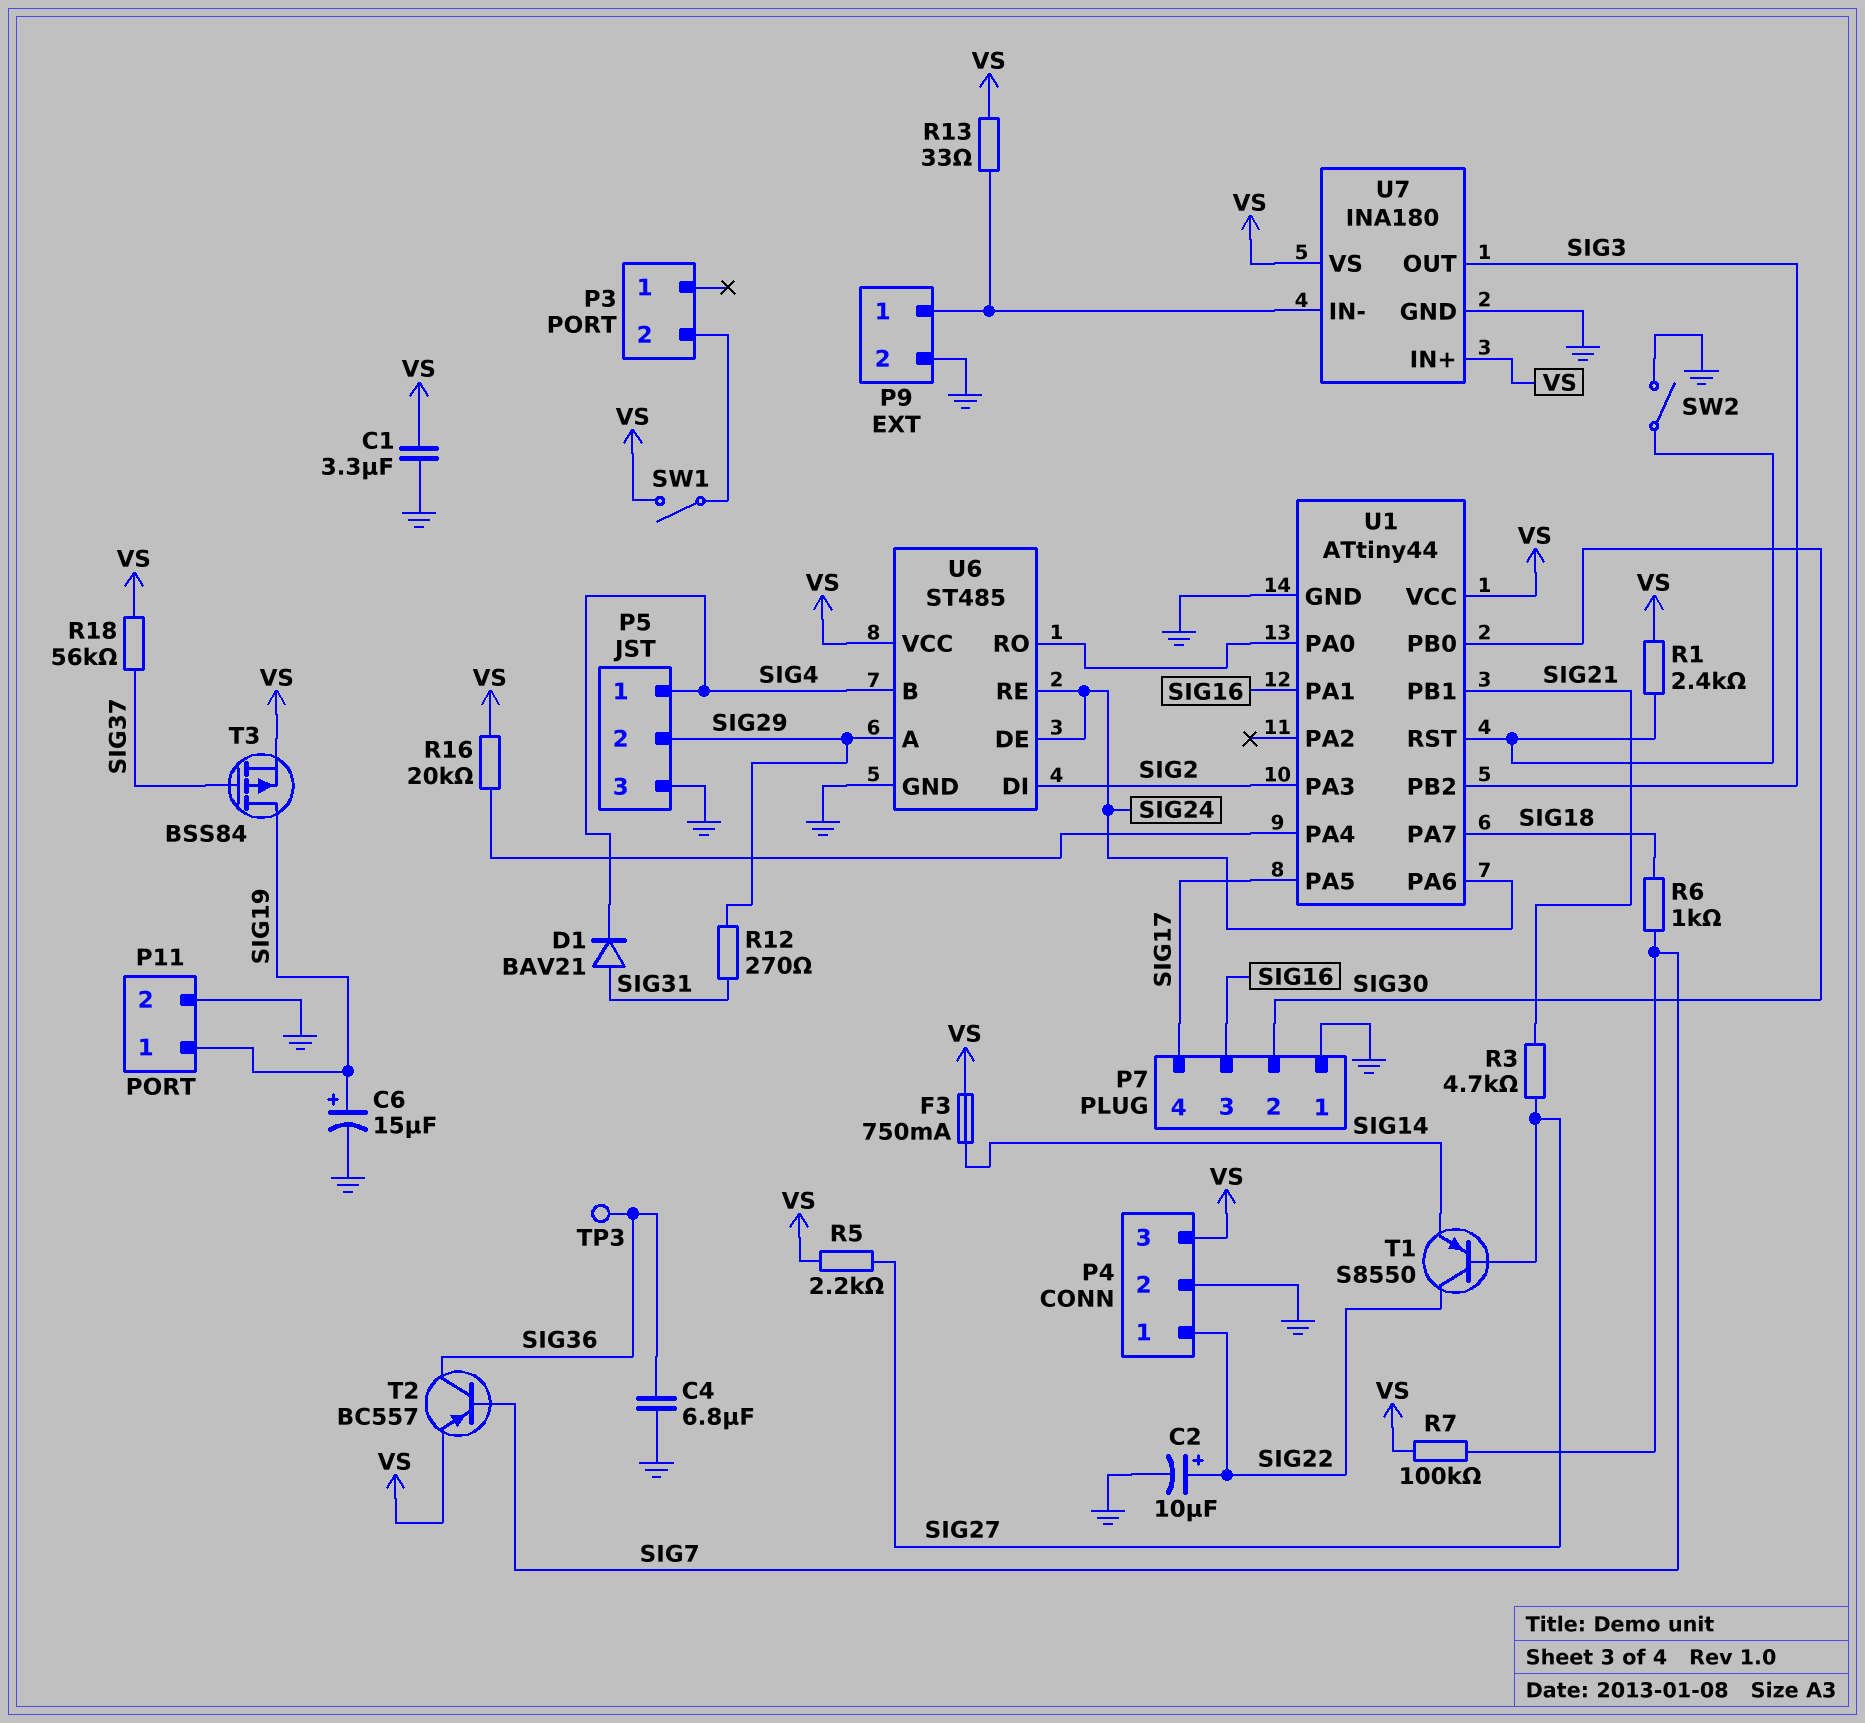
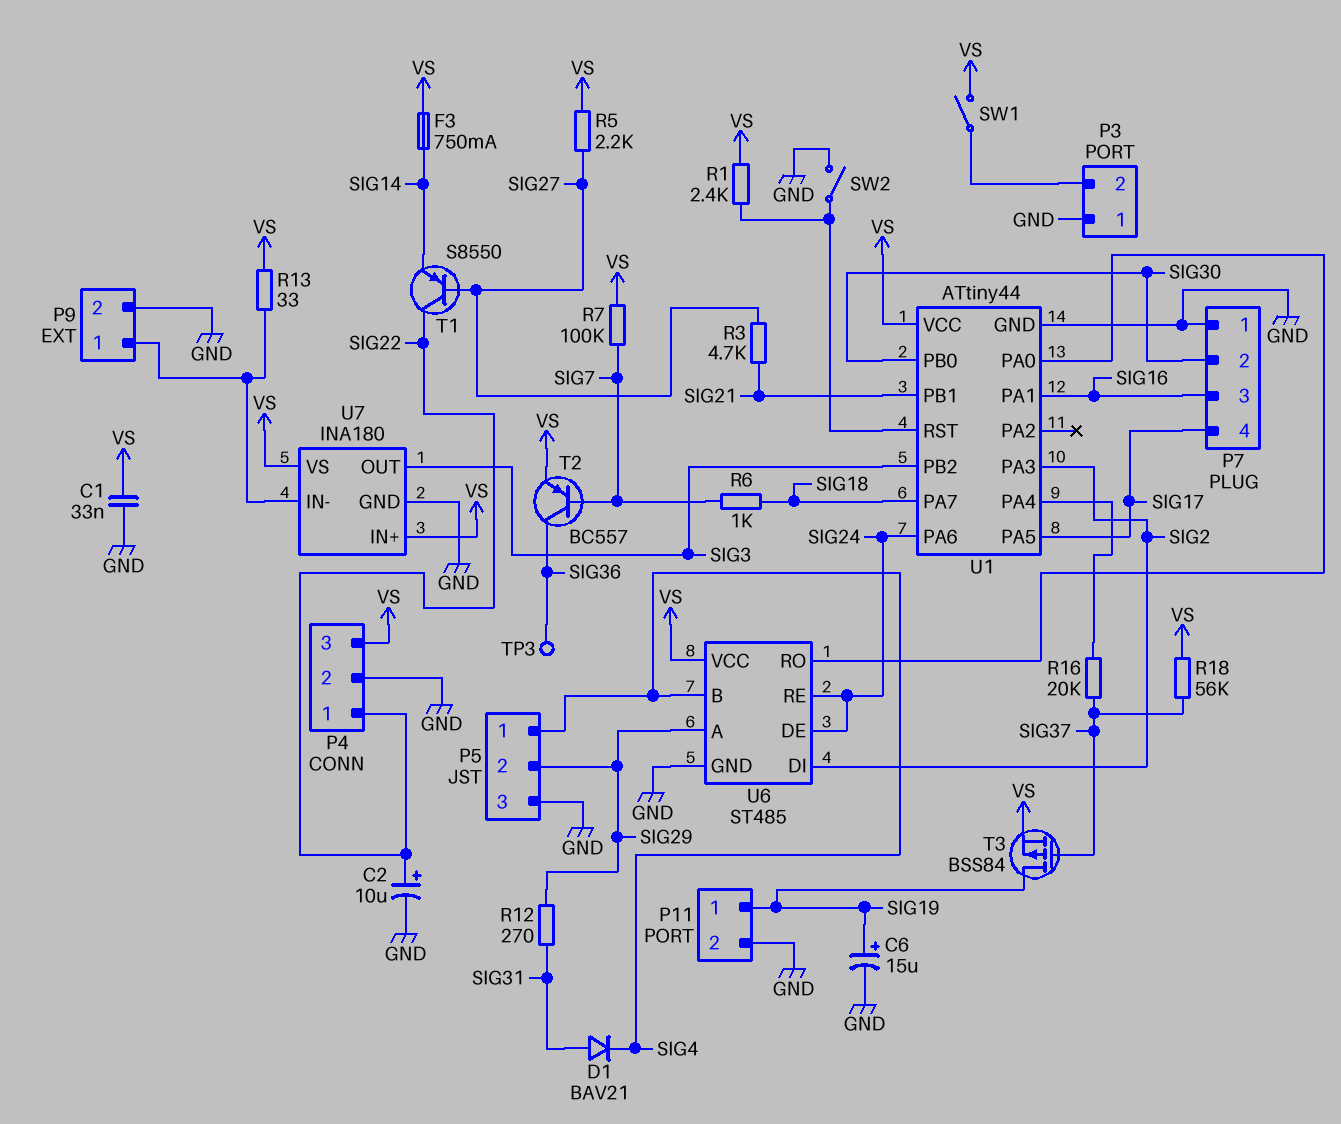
C1: 3.3uF (GND, VS) -> 33nF (GND, VS)
C4: 6.8uF (GND, SIG36) -> none
P3 pin 1: none -> GND
R16: 20k (U1/PA4, VS) -> 20k (SIG37, U1/PA4)

